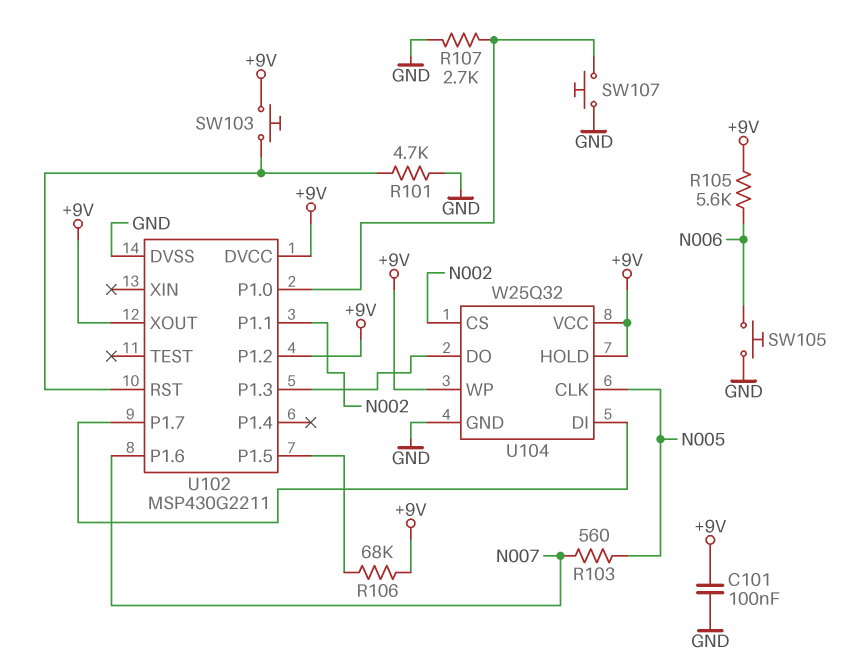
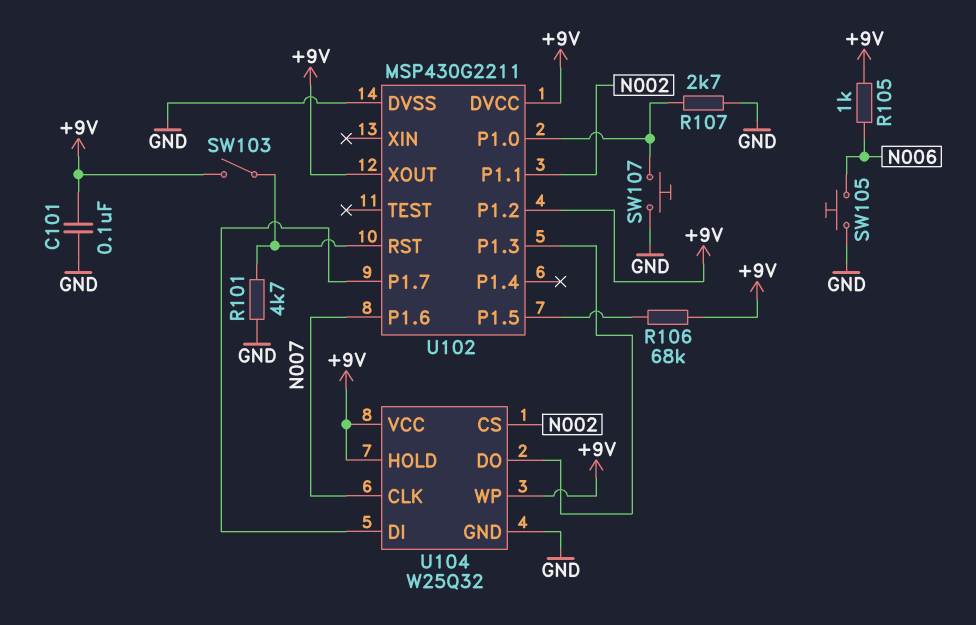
R103: 560 (N005, N007) -> none
R105: 5.6k (+9V, N006) -> 1k (+9V, N006)
SW103: button (+9V, U102/RST) -> switch (+9V, U102/RST)
U104 pin CLK: N005 -> N007

